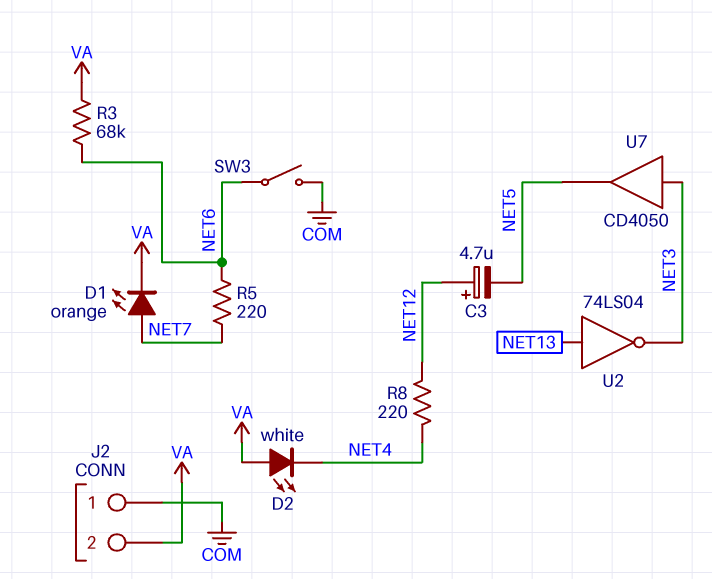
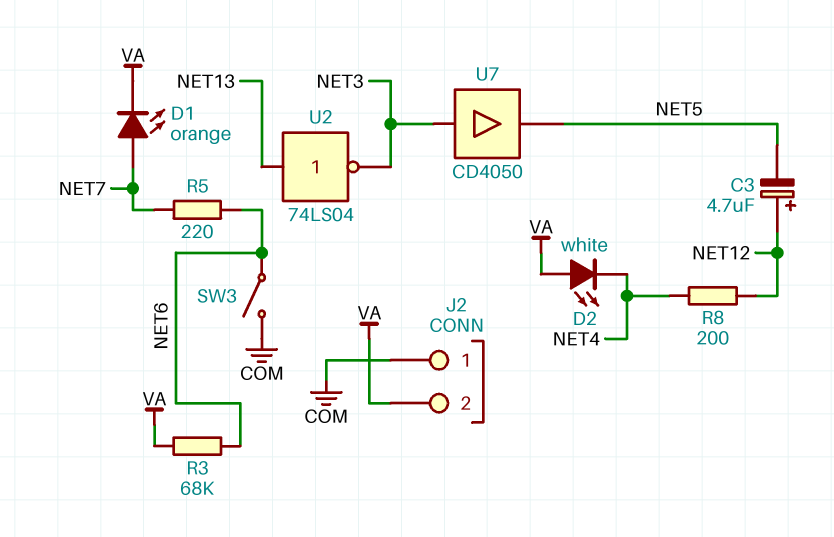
R8: 220 (NET4, NET12) -> 200 (NET4, NET12)

